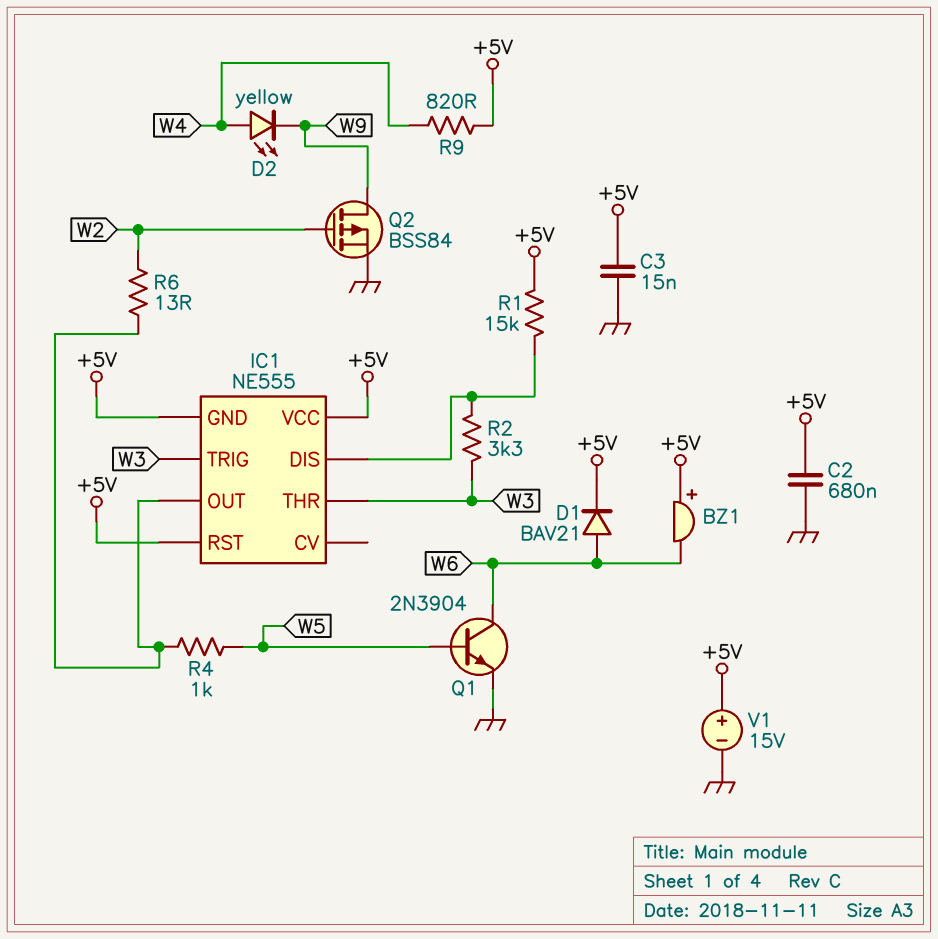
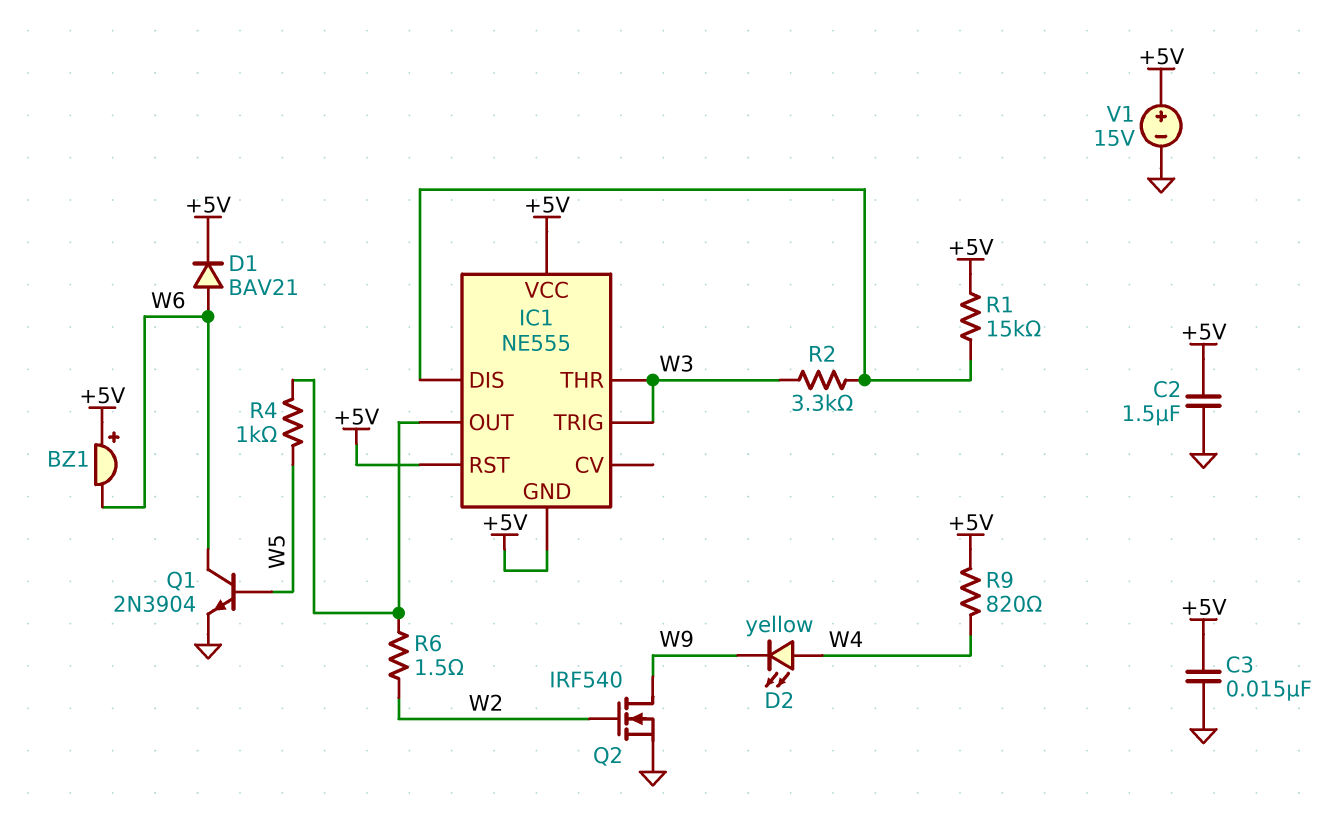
C2: 680nF (+5V, GND) -> 1.5uF (+5V, GND)
Q2: PMOS BSS84 (G W2, D W9, S GND) -> NMOS IRF540 (G W2, D W9, S GND)
R6: 13 (IC1/OUT, W2) -> 1.5 (IC1/OUT, W2)

